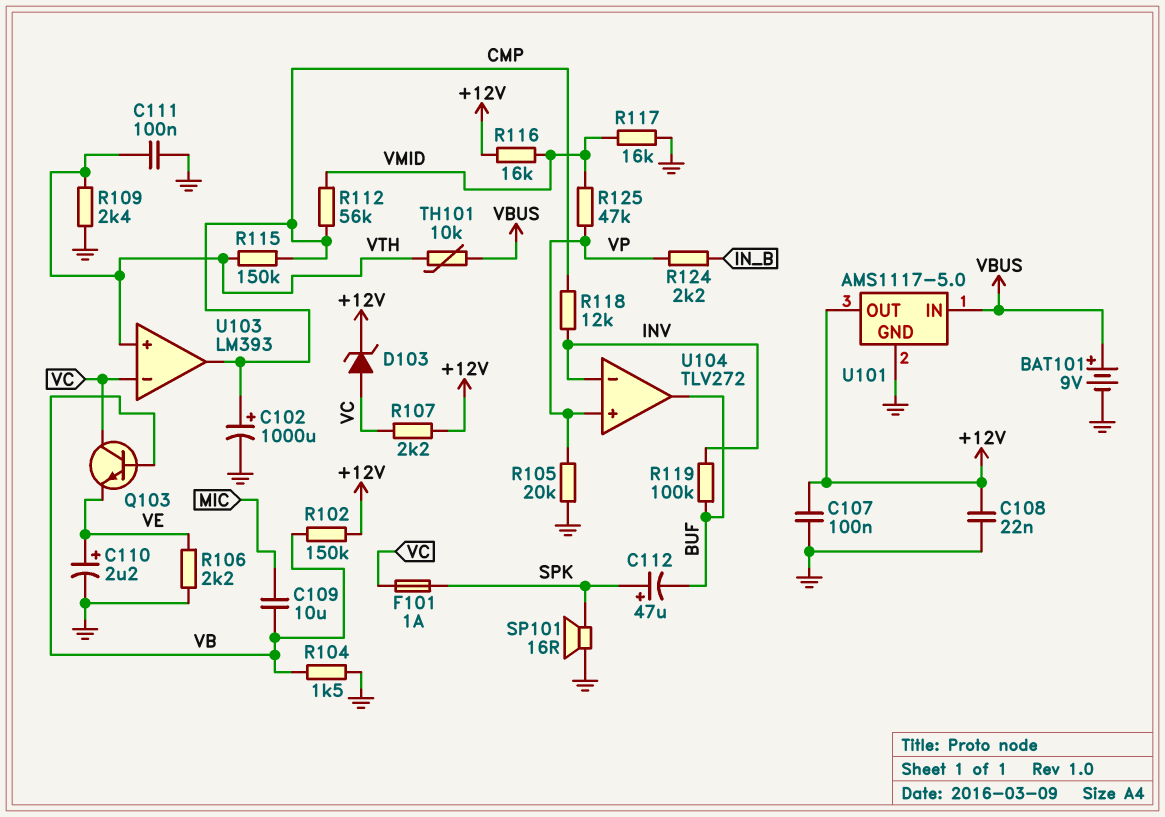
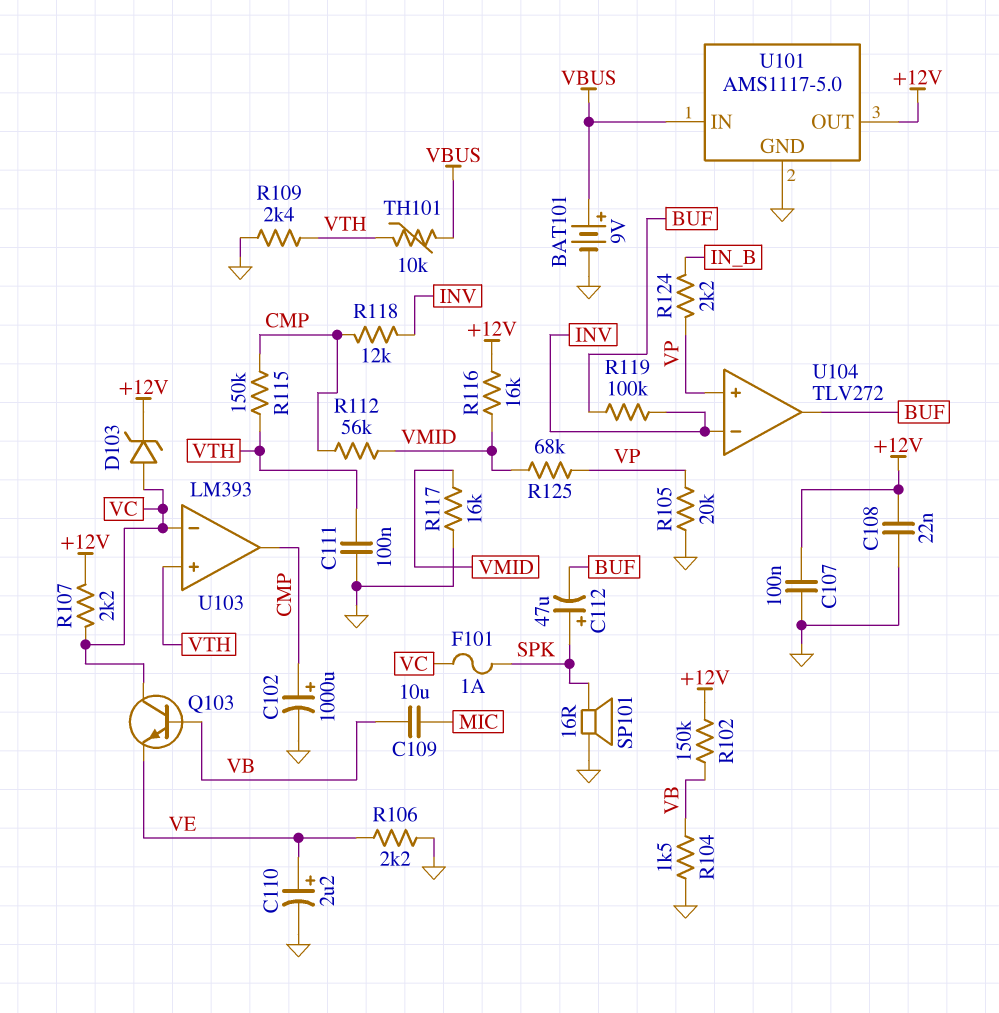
R125: 47k (VMID, VP) -> 68k (VMID, VP)

